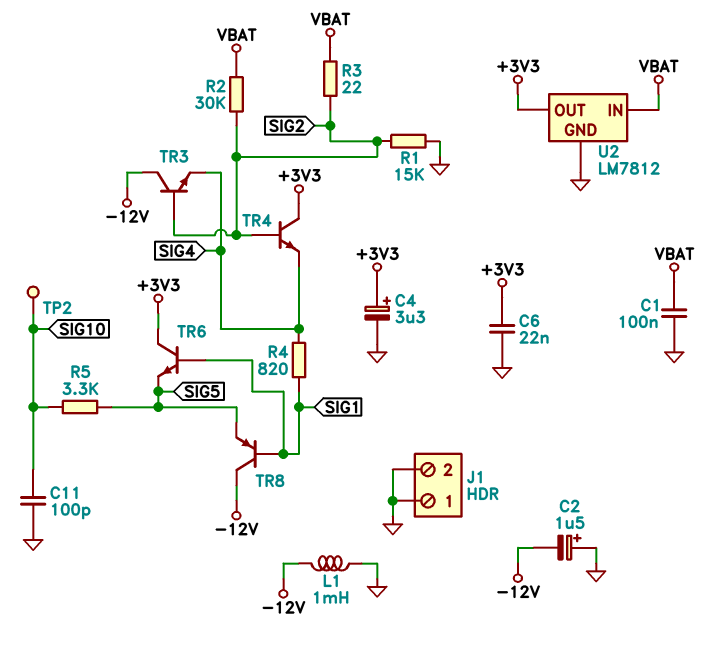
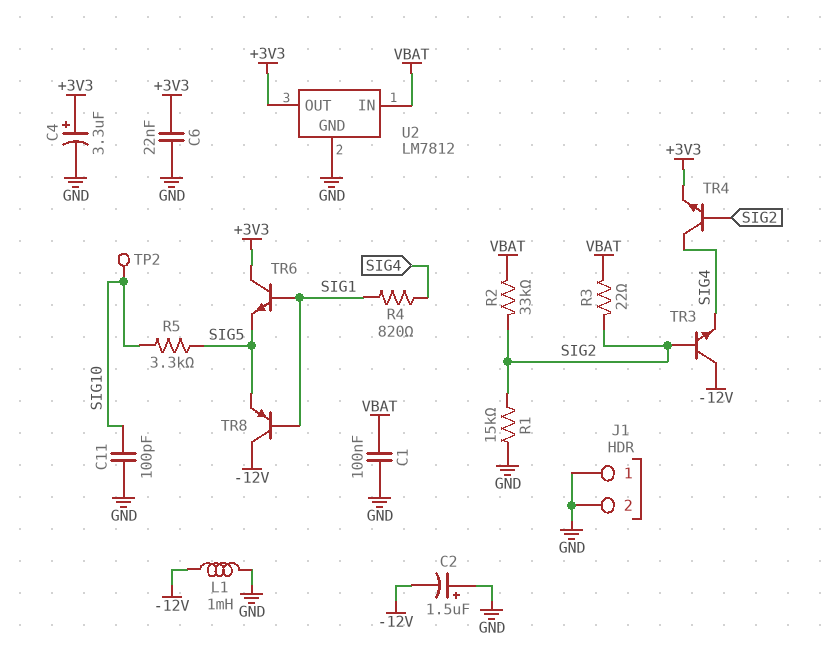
R2: 30k (SIG2, VBAT) -> 33k (SIG2, VBAT)
TR4: NPN (B SIG2, C +3V3, E SIG4) -> NPN (B SIG2, C SIG4, E +3V3)

